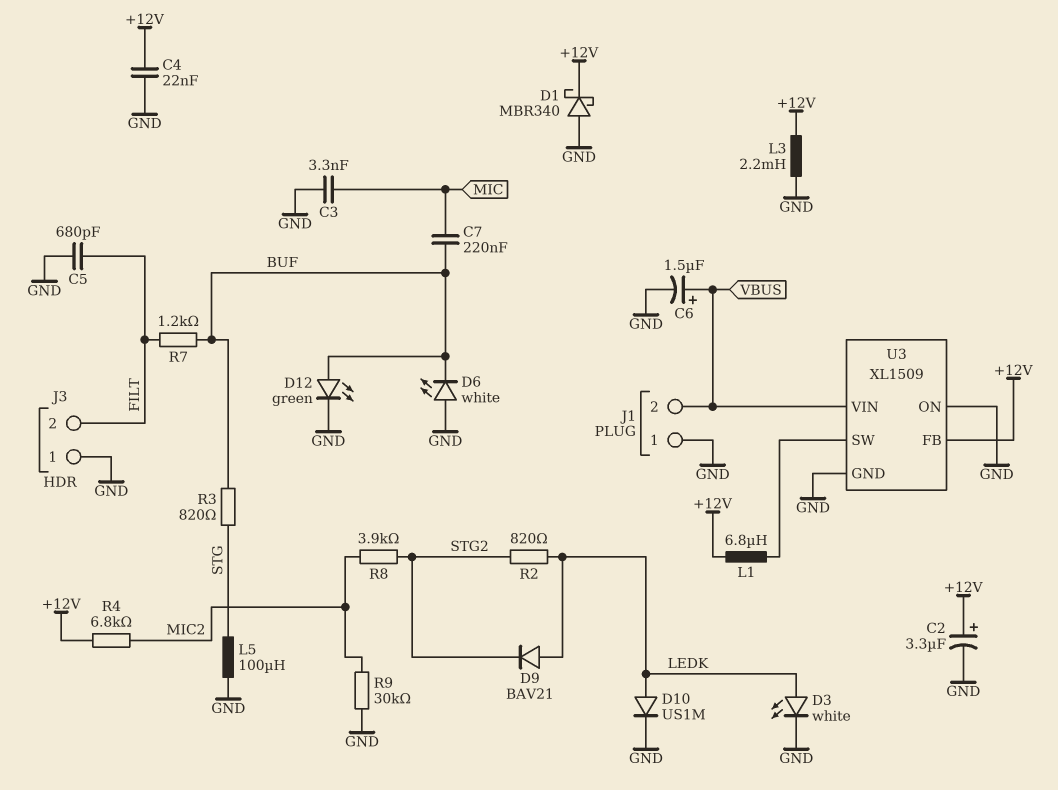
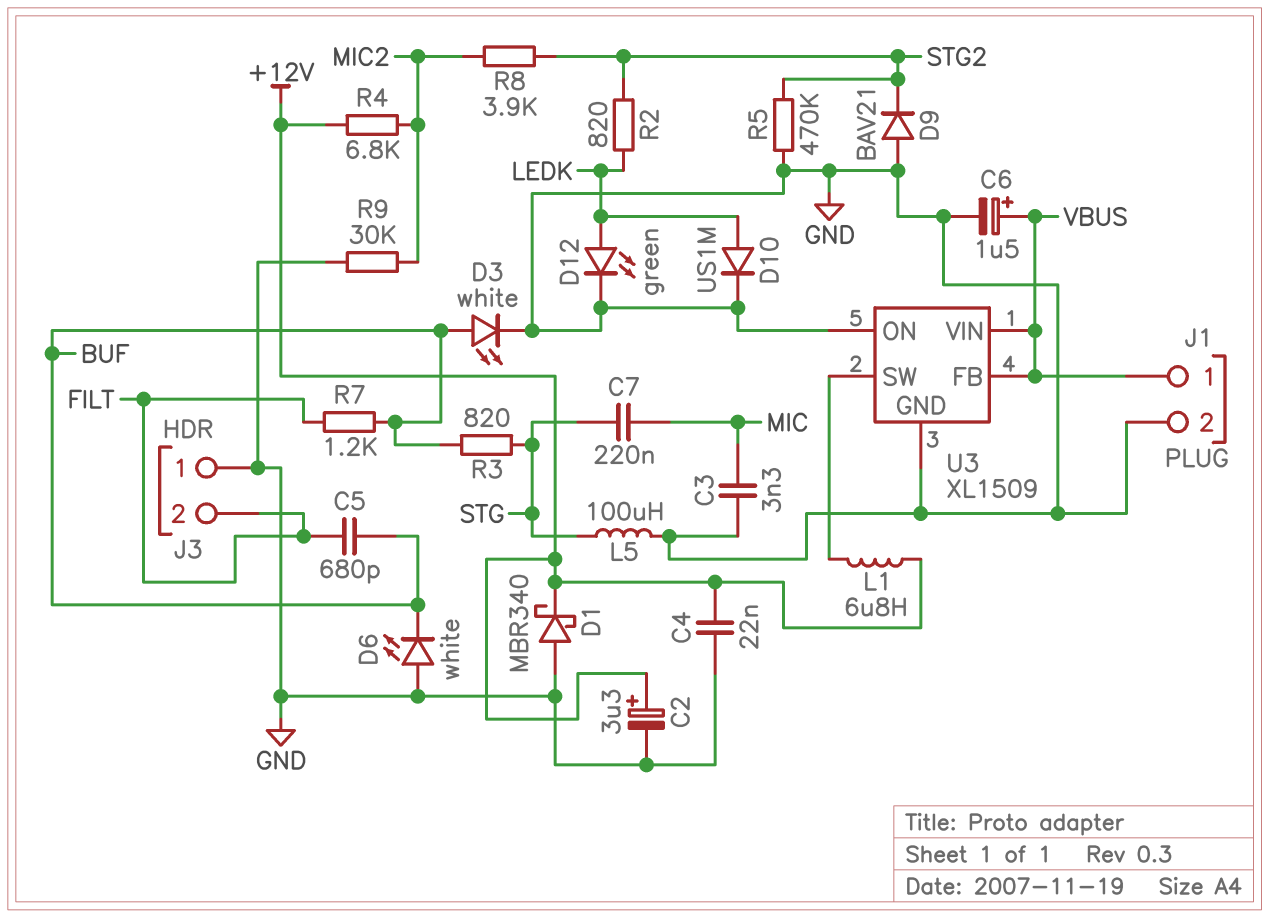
C5: 680pF (FILT, GND) -> 680pF (BUF, FILT)
C7: 220nF (BUF, MIC) -> 220nF (MIC, STG)
D3: LED white (A LEDK, K GND) -> LED white (A BUF, K GND)
D9: diode BAV21 (A LEDK, K STG2) -> diode BAV21 (A GND, K STG2)
D12: LED green (A BUF, K GND) -> LED green (A LEDK, K GND)
J1 pin 1: GND -> VBUS
J1 pin 2: VBUS -> GND
L3: 2.2mH (+12V, GND) -> none
R5: none -> 470k (GND, STG2)
U3 pin FB: +12V -> VBUS

